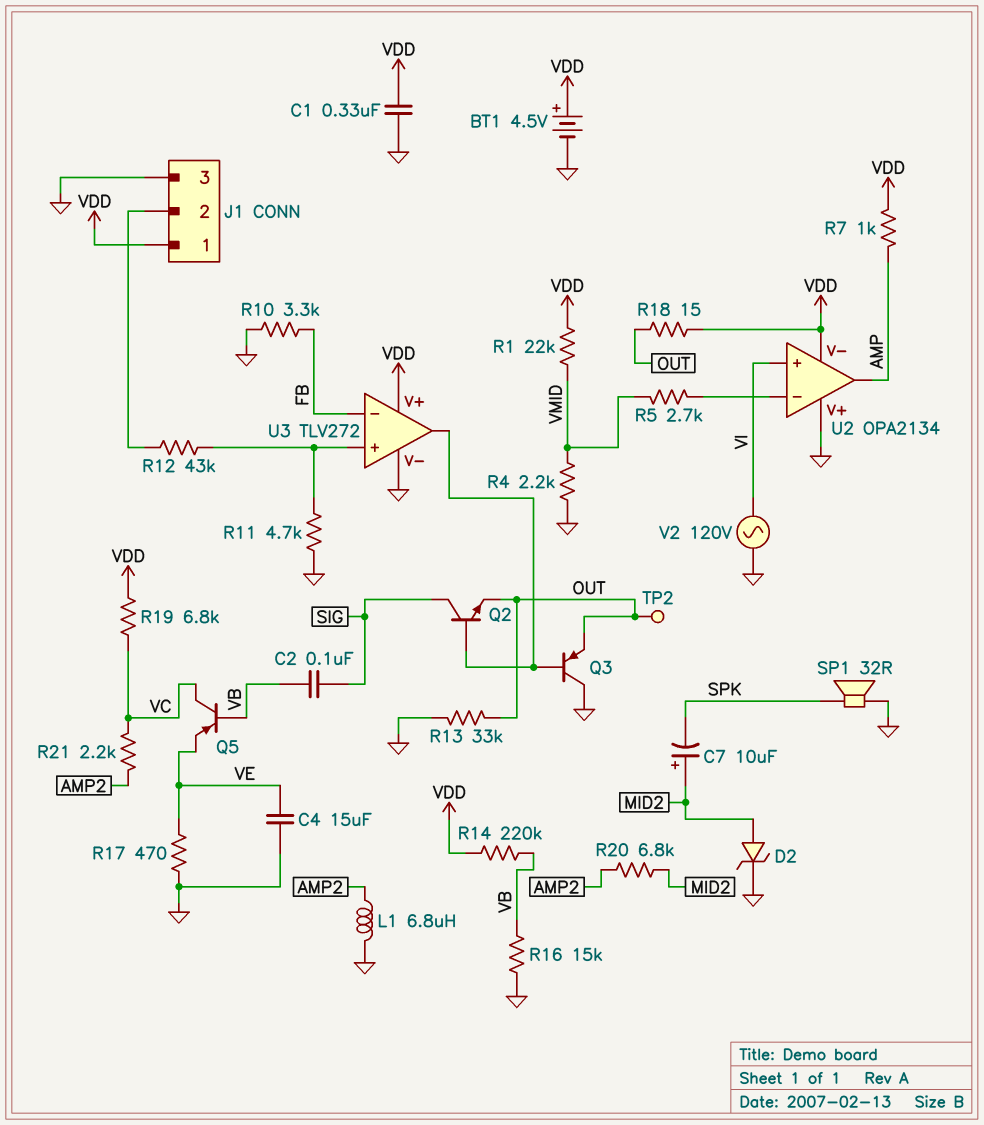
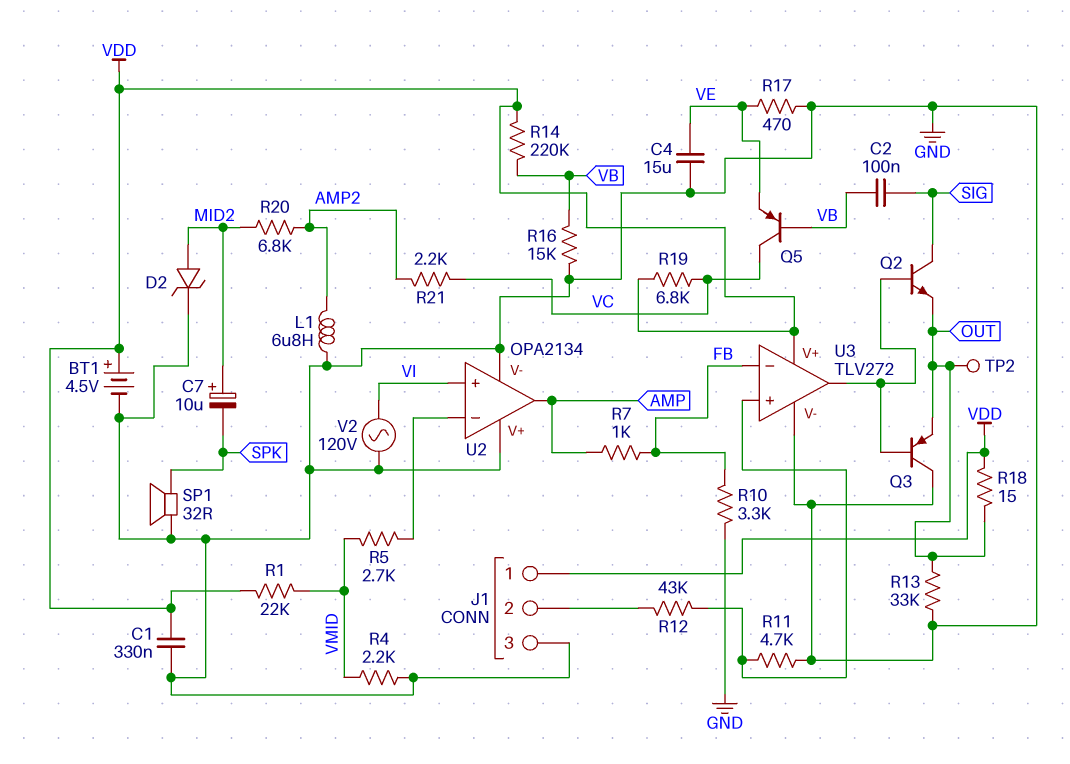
R7: 1k (AMP, VDD) -> 1k (AMP, FB)
U2 pin V-: VDD -> GND

